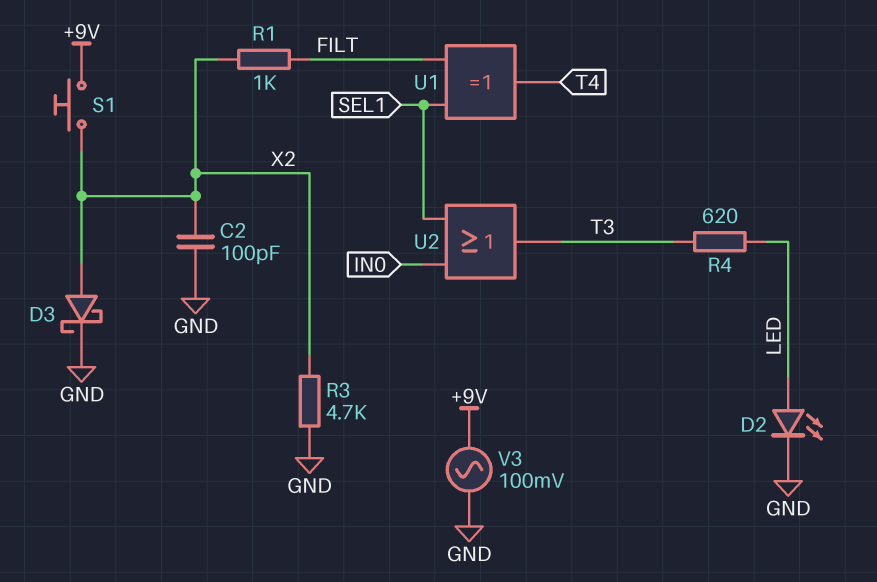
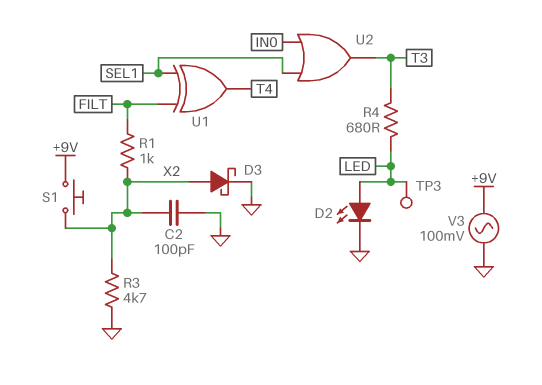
R4: 620 (LED, T3) -> 680 (LED, T3)
TP3: none -> test point (LED)

